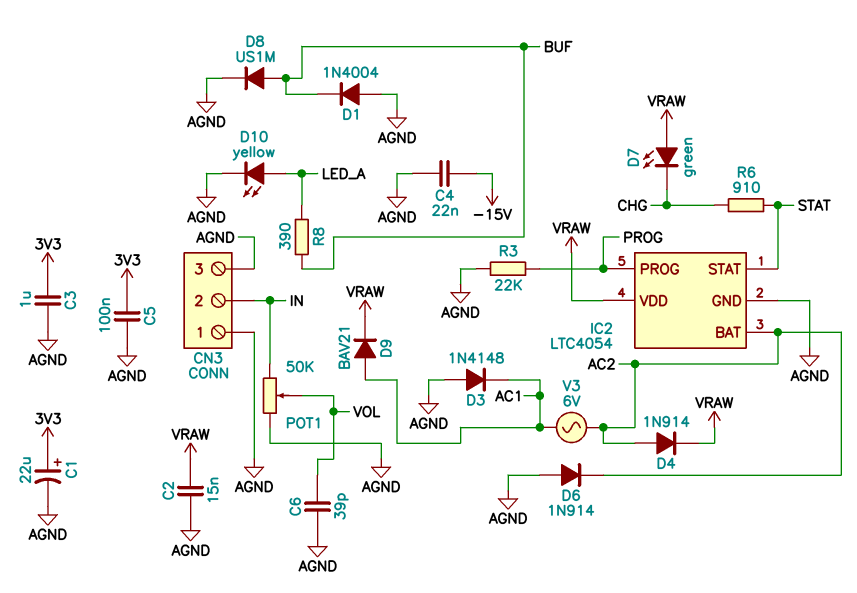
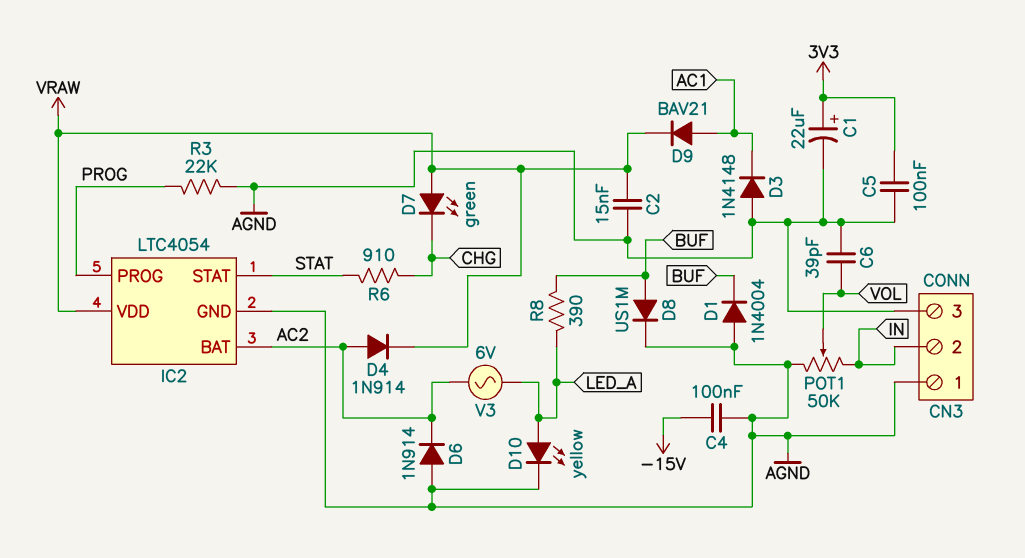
C3: 1uF (3V3, AGND) -> none
C4: 22nF (-15V, AGND) -> 100nF (-15V, AGND)
V3: AC 6V (AC1, AC2) -> AC 6V (AC2, LED_A)

